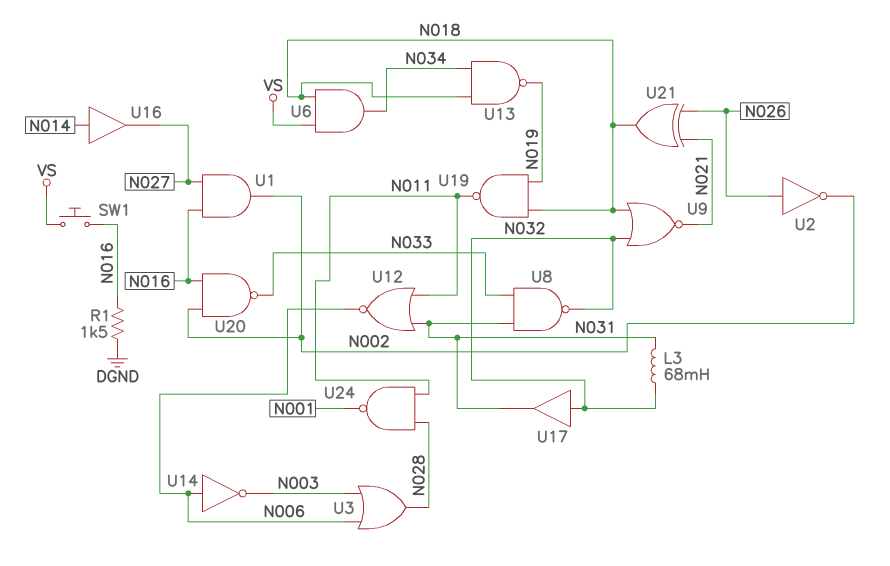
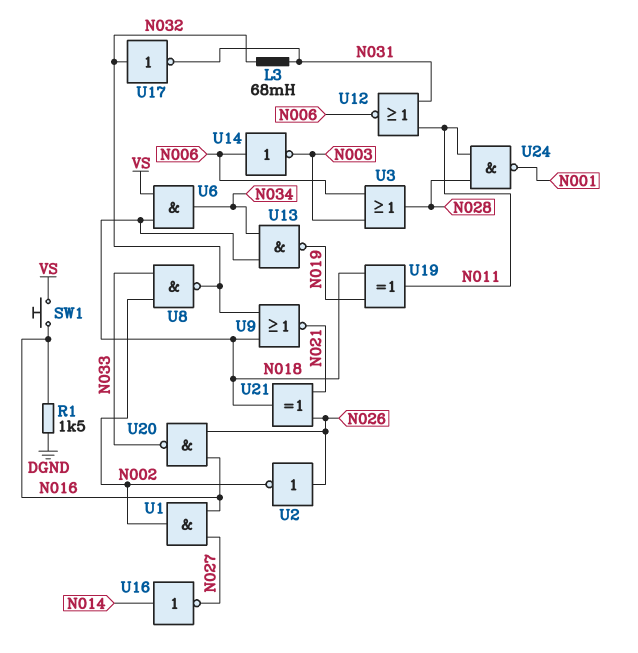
U8: NAND (in N031, in N033, out N032) -> NAND (in N002, in N033, out N032)
U16: buffer (in N014, out N027) -> NOT (in N014, out N027)
U17: buffer (in N032, out N031) -> NOT (in N032, out N031)
U19: NAND (in N018, in N019, out N011) -> XOR (in N018, in N019, out N011)
U20: NAND (in N002, in N016, out N033) -> NAND (in N016, in N026, out N033)

